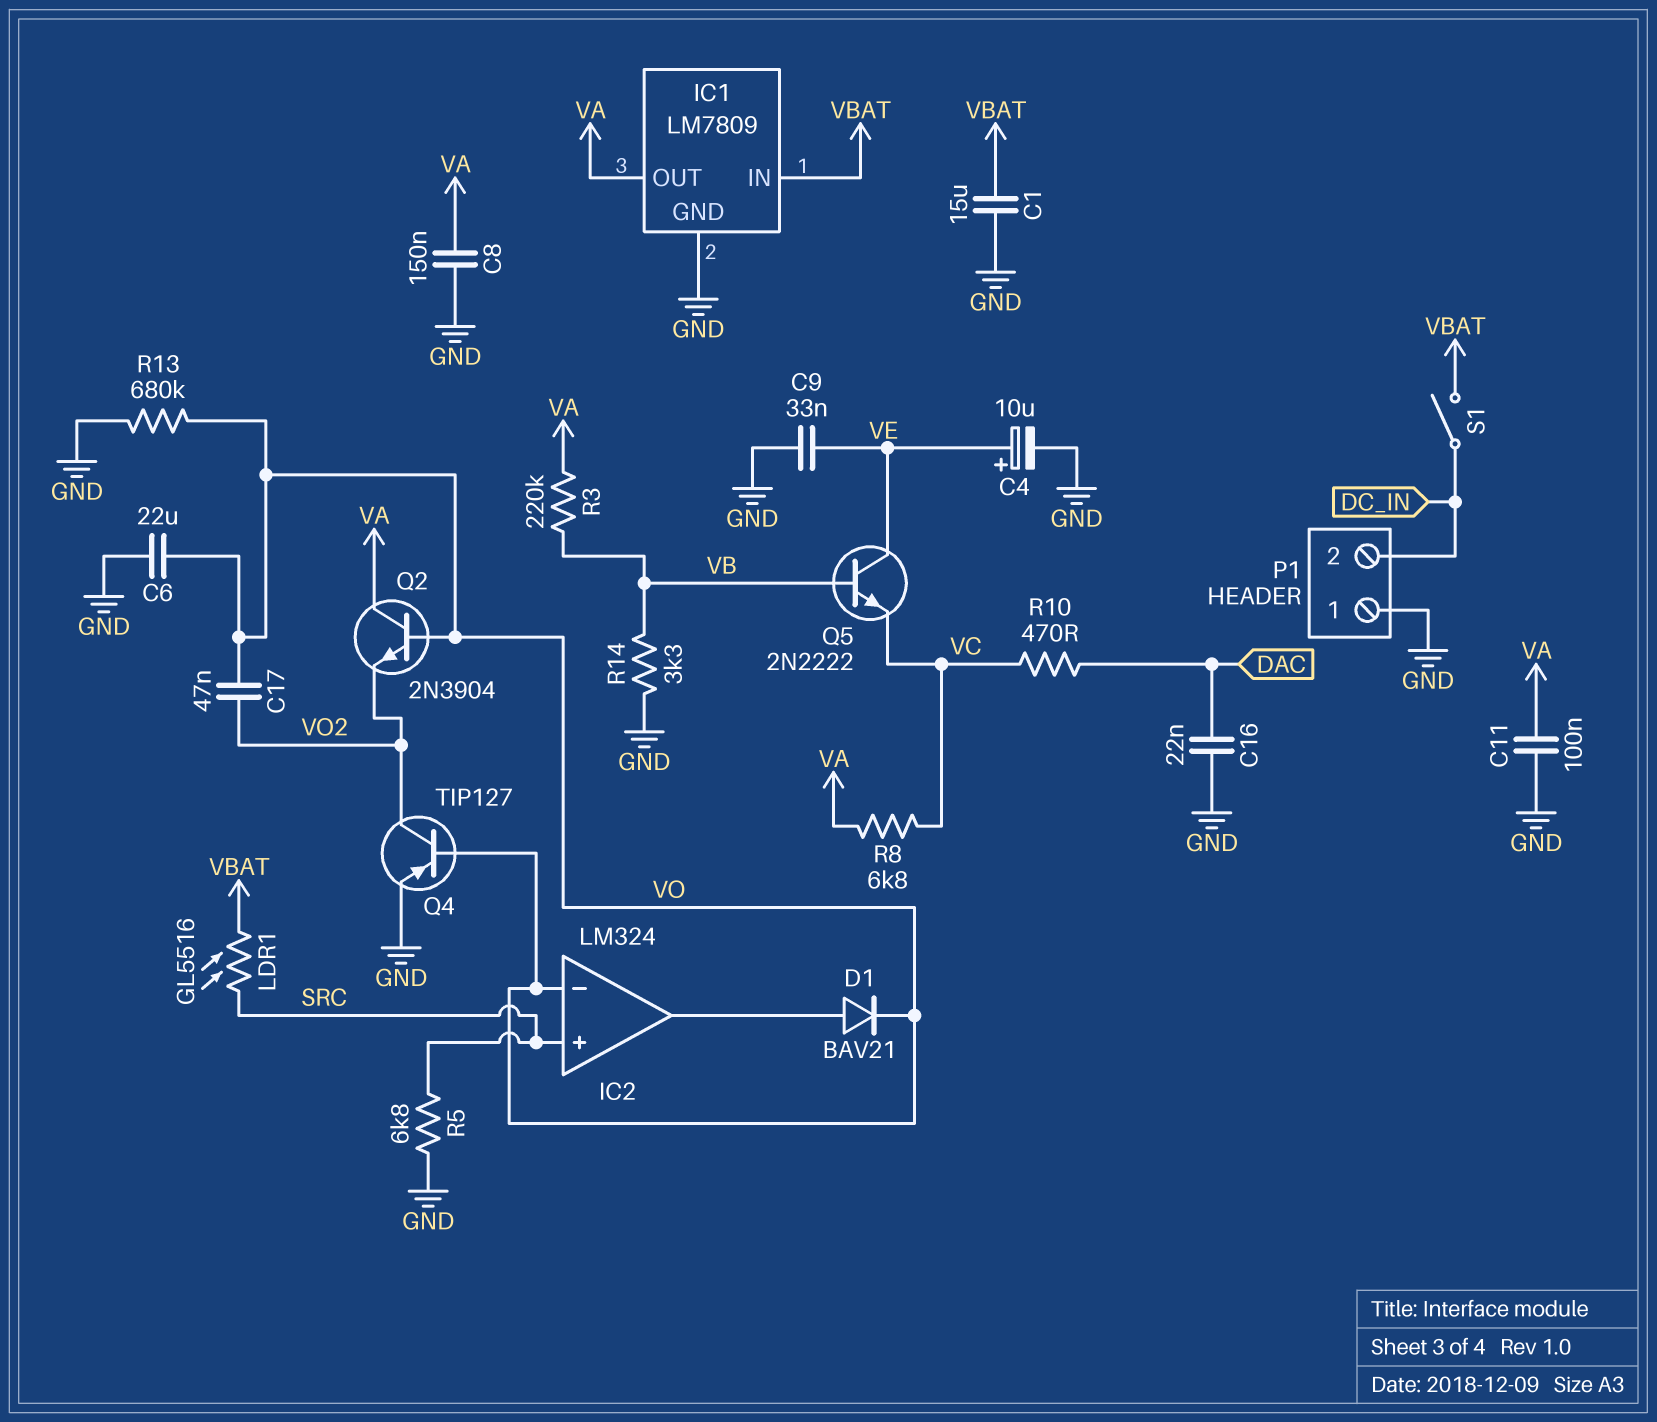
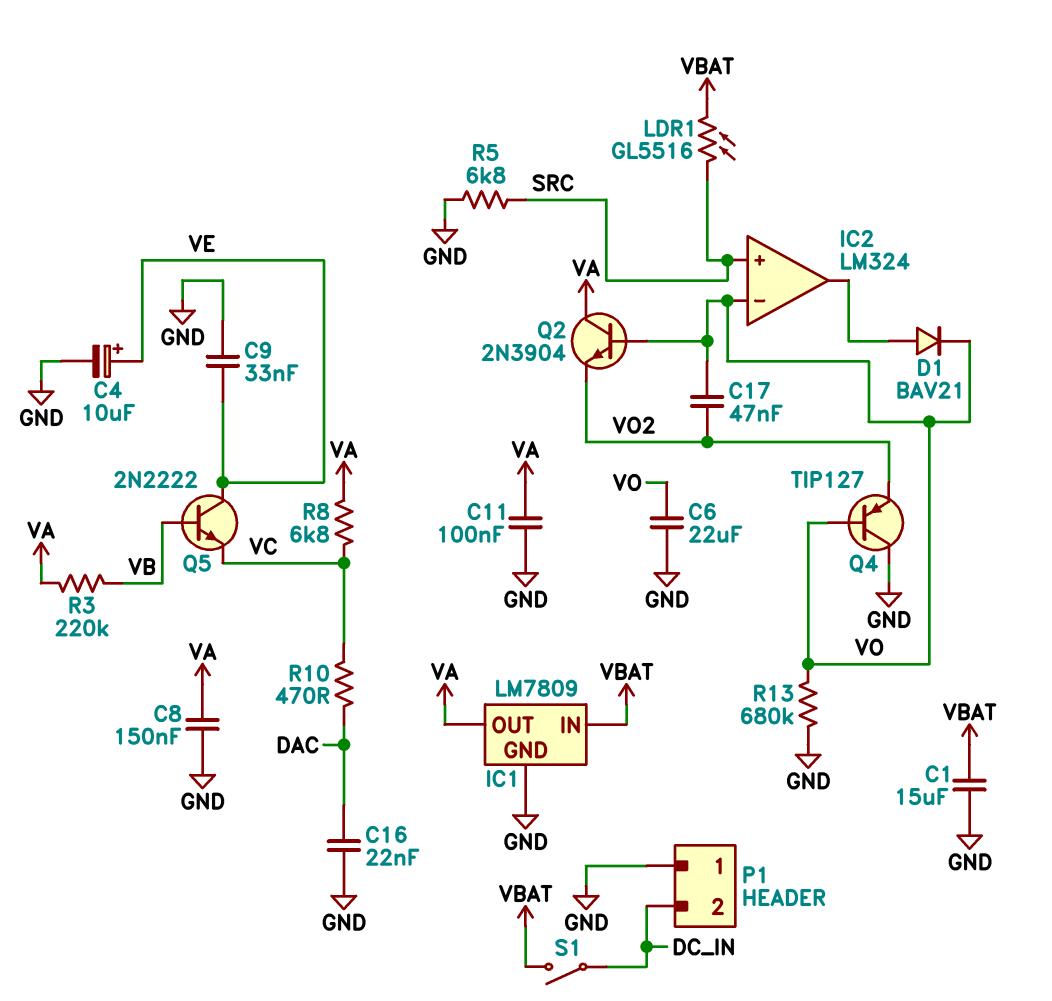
Q4: PNP TIP127 (B VO, C VO2, E GND) -> PNP TIP127 (B VO, C GND, E VO2)
R14: 3.3k (GND, VB) -> none

